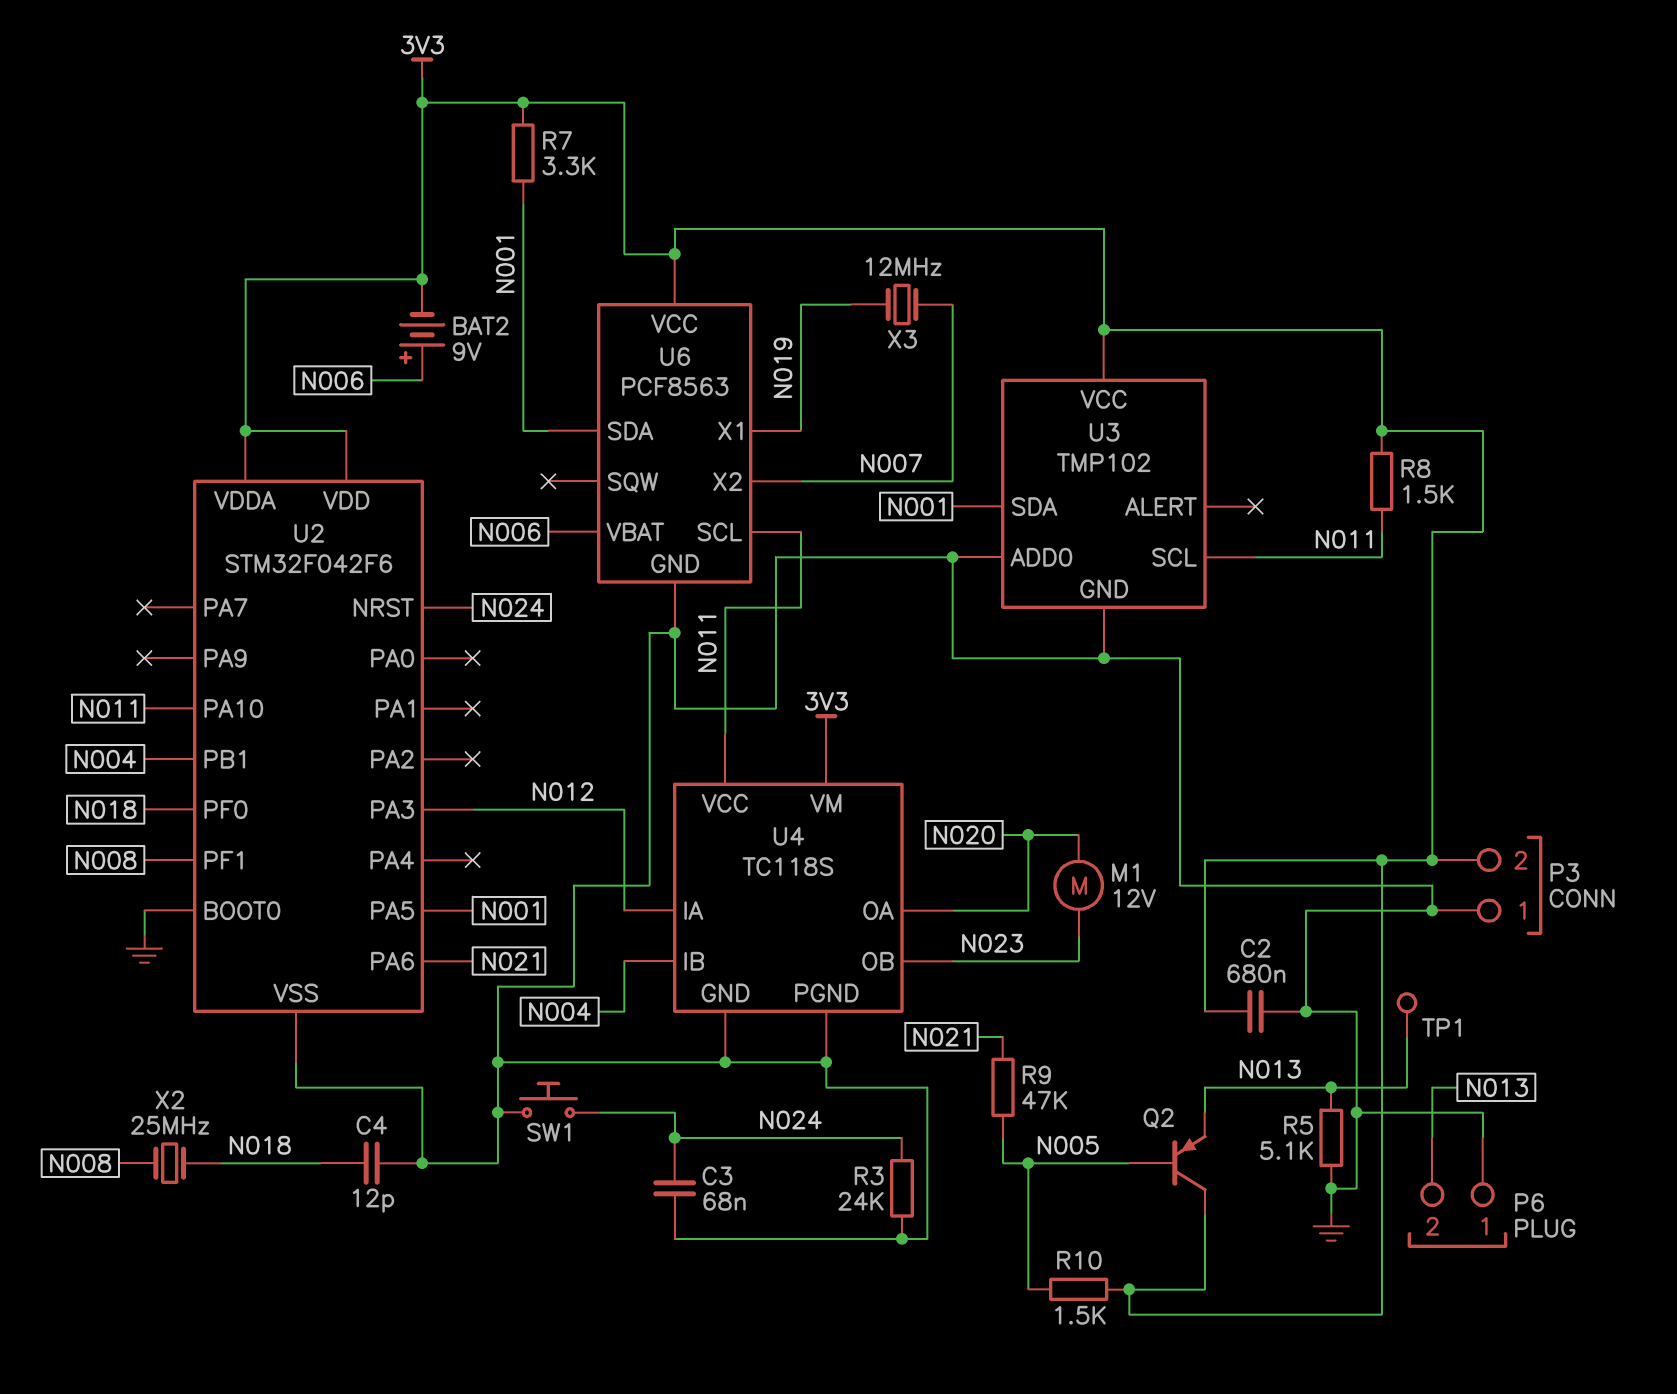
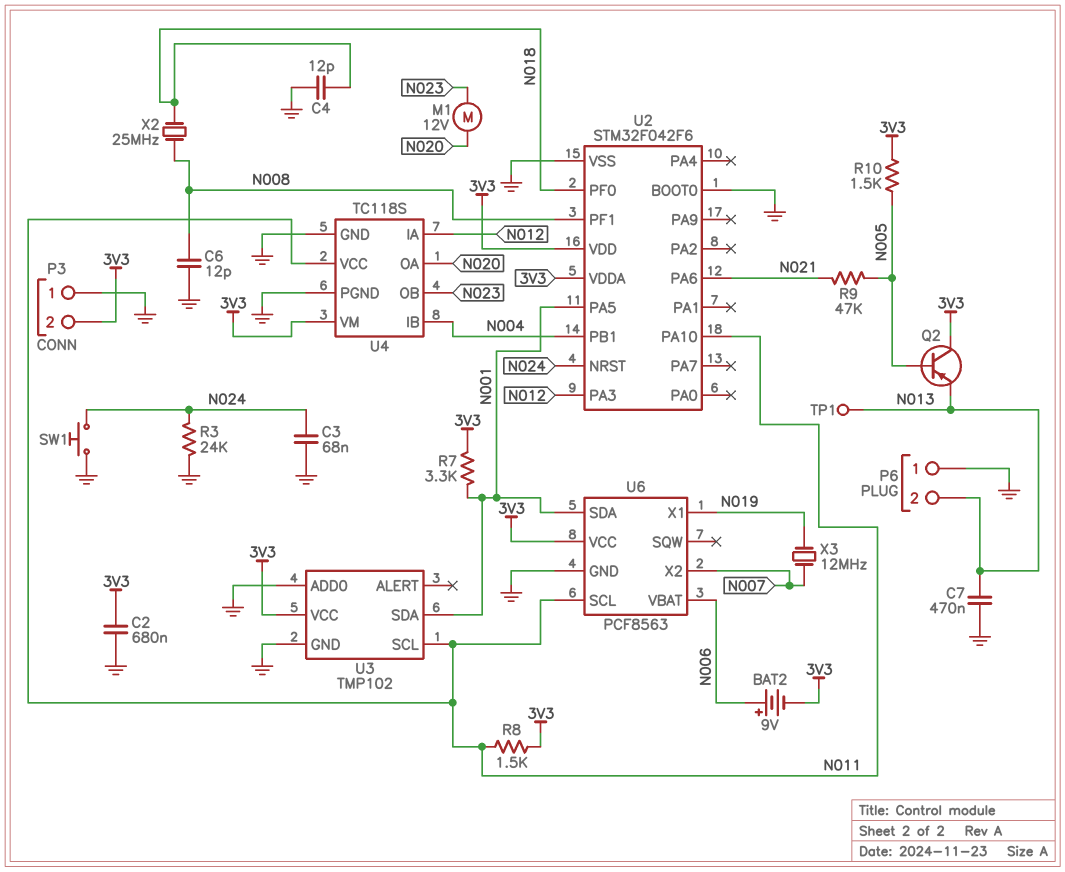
C6: none -> 12pF (GND, N008)
C7: none -> 470nF (GND, N013)
R5: 5.1k (GND, N013) -> none

